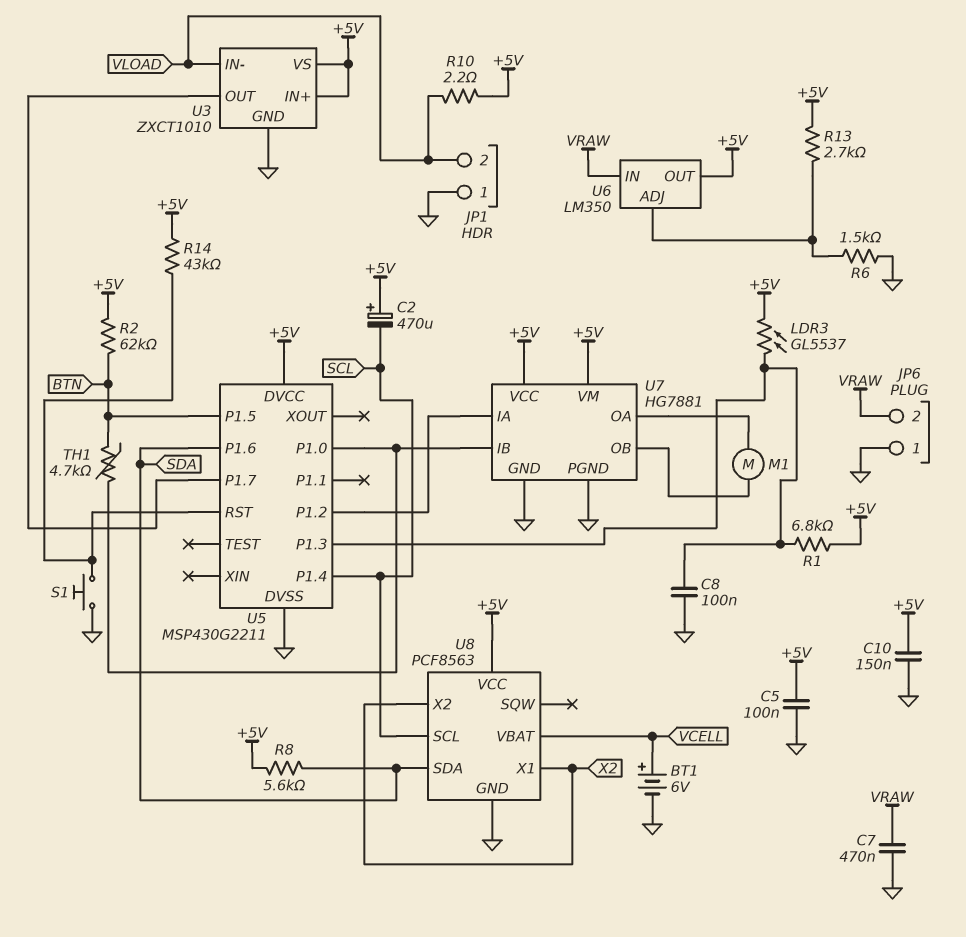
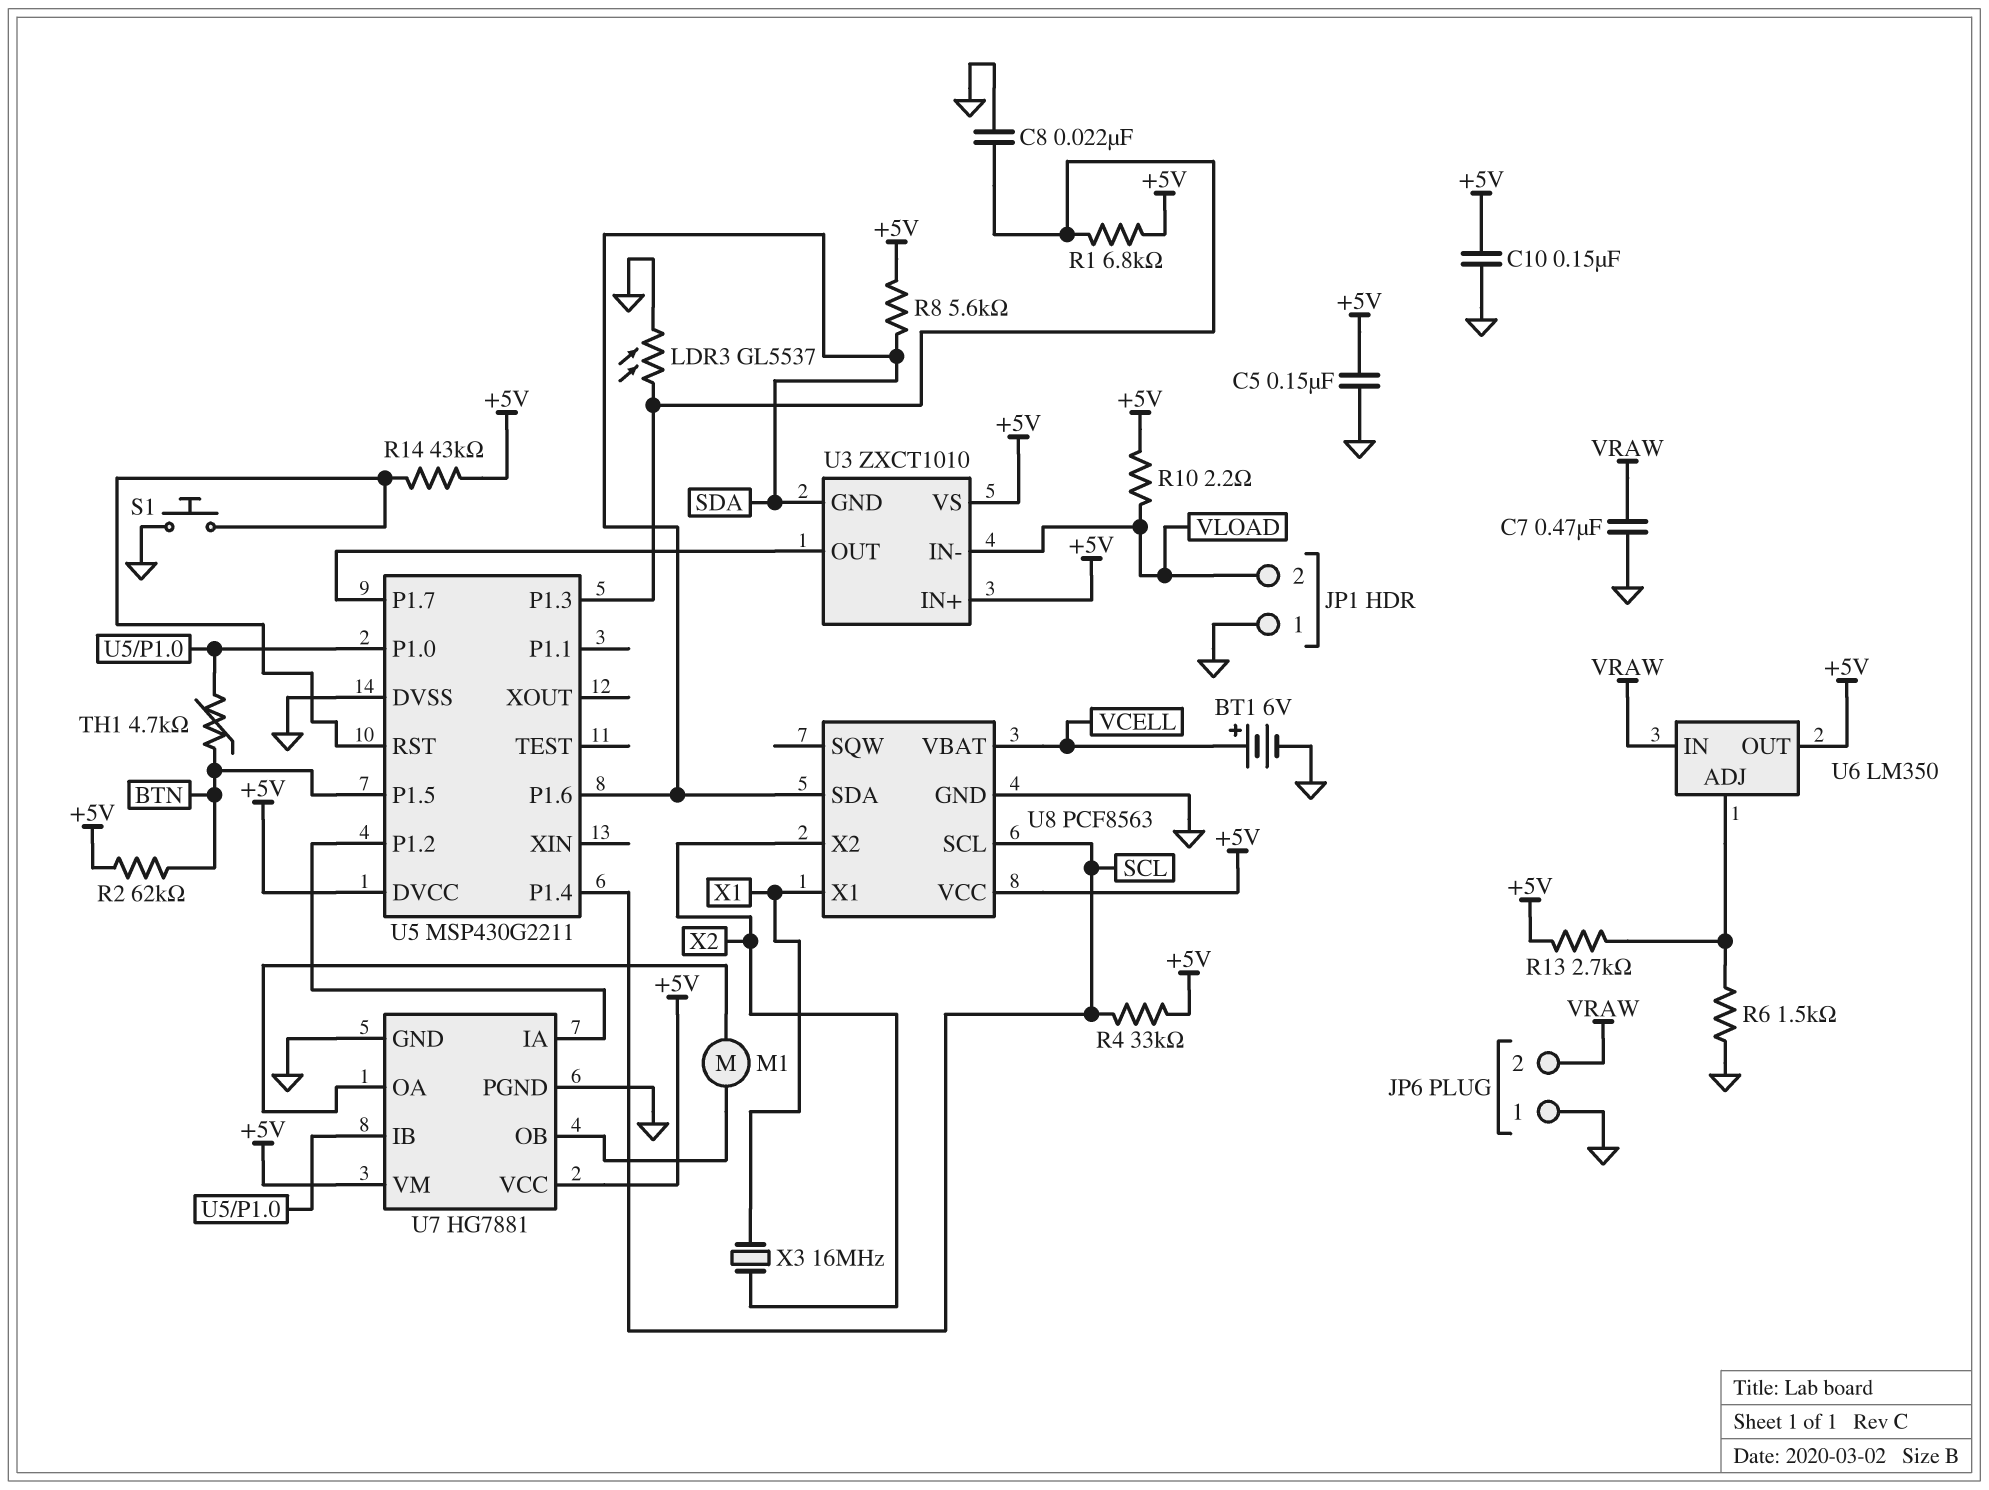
C2: 470uF (plus +5V, minus SCL) -> none
C5: 100nF (+5V, GND) -> 150nF (+5V, GND)
C8: 100nF (GND, U5/P1.3) -> 22nF (GND, U5/P1.3)
LDR3: GL5537 (+5V, U5/P1.3) -> GL5537 (GND, U5/P1.3)
R4: none -> 33k (+5V, SCL)
U3 pin GND: GND -> SDA
U8 pin X1: X2 -> X1
X3: none -> 16MHz (X1, X2)

